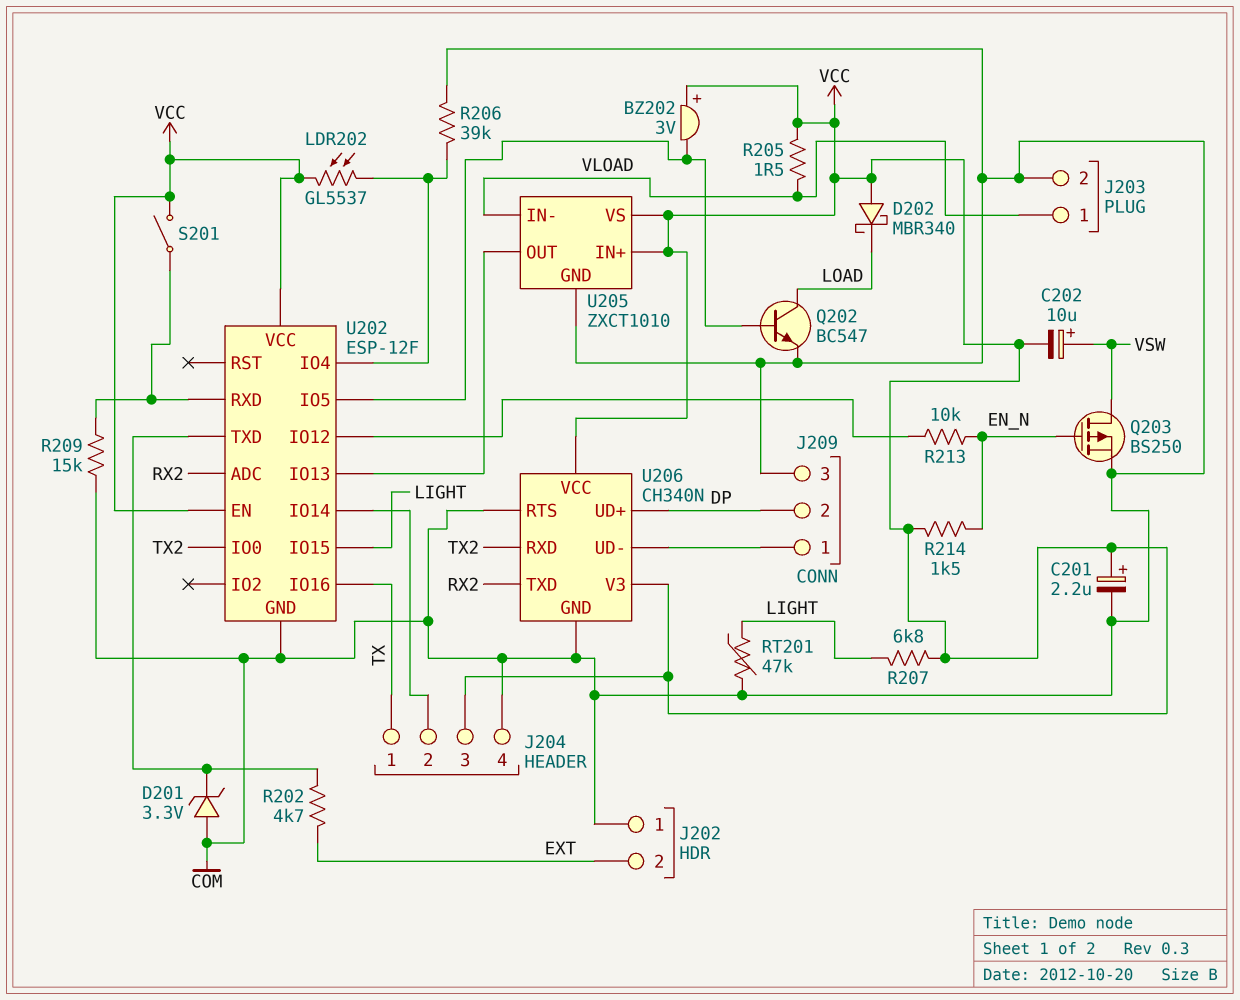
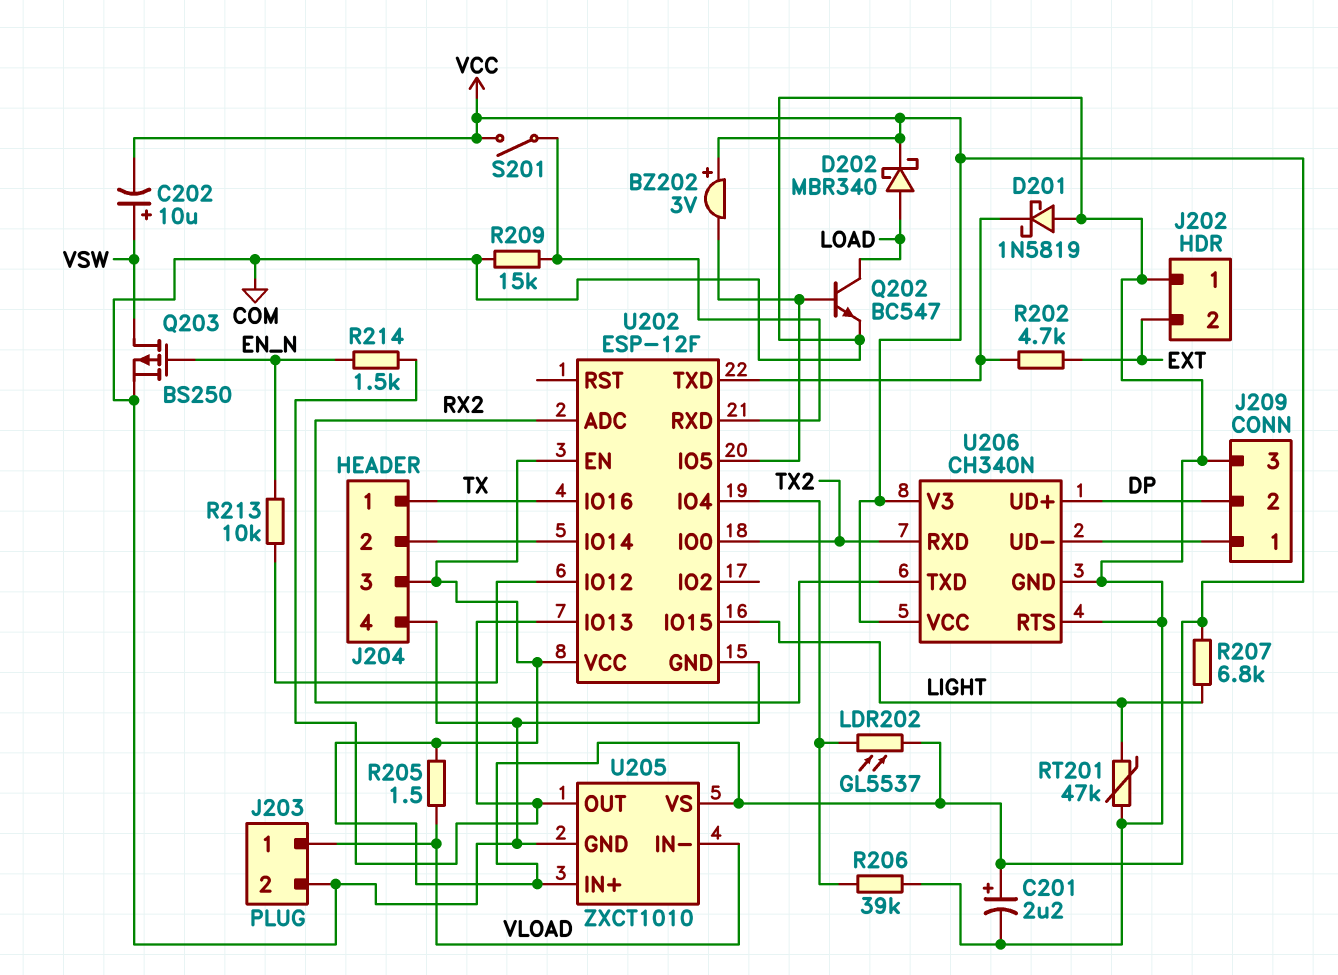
D201: zener 3.3V (A COM, K U202/TXD) -> schottky 1N5819 (A COM, K U202/TXD)
D202: schottky MBR340 (A VCC, K LOAD) -> schottky MBR340 (A LOAD, K VCC)
R214: 1.5k (EN_N, VCC) -> 1.5k (EN_N, U202/IO13)

